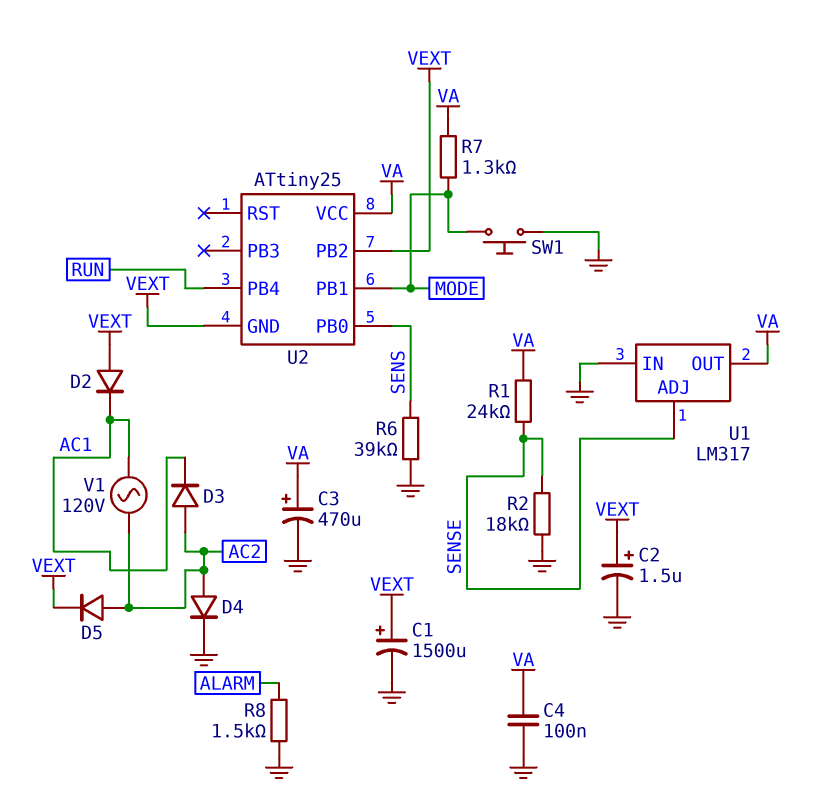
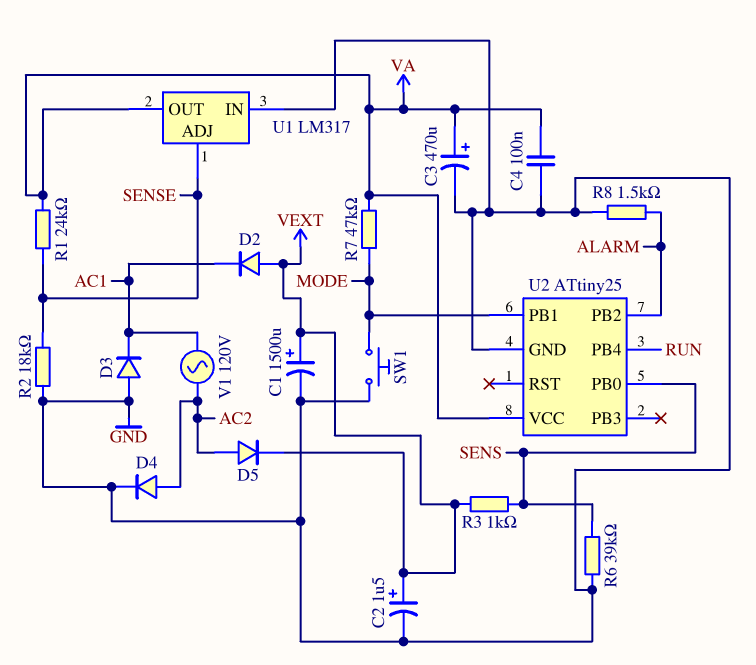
D3: diode (A AC2, K AC1) -> diode (A GND, K AC1)
R3: none -> 1k (SENS, VEXT)
R7: 1.3k (MODE, VA) -> 47k (MODE, VA)
U2 pin GND: VEXT -> GND
U2 pin PB2: VEXT -> ALARM

